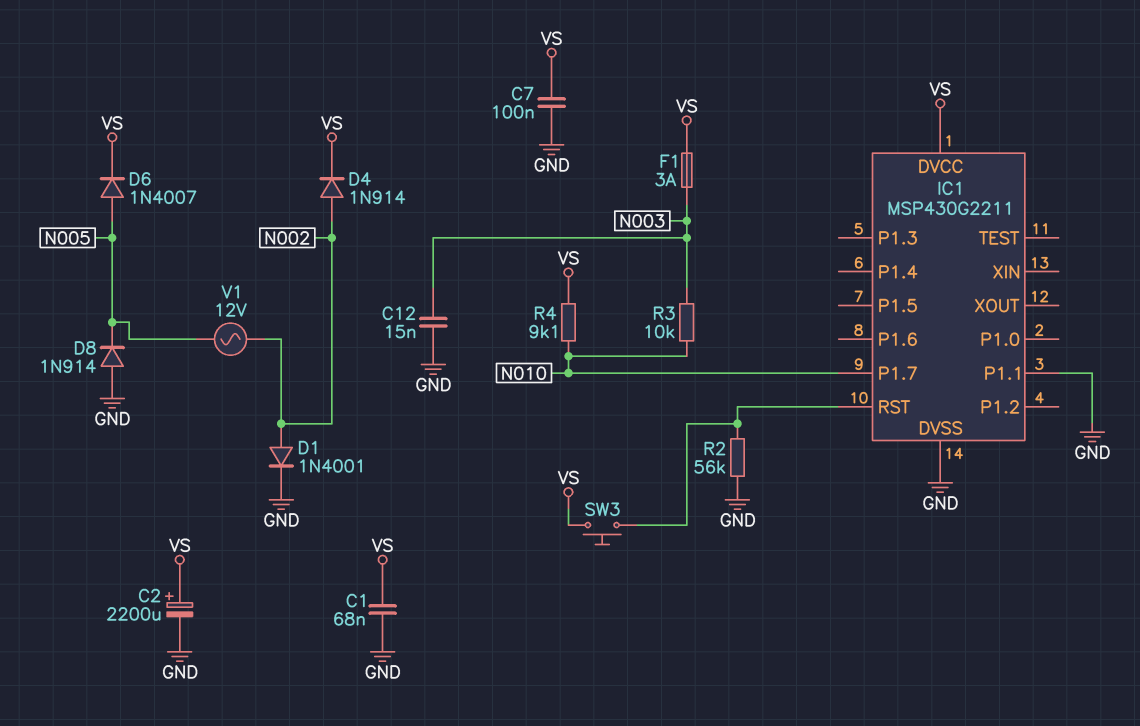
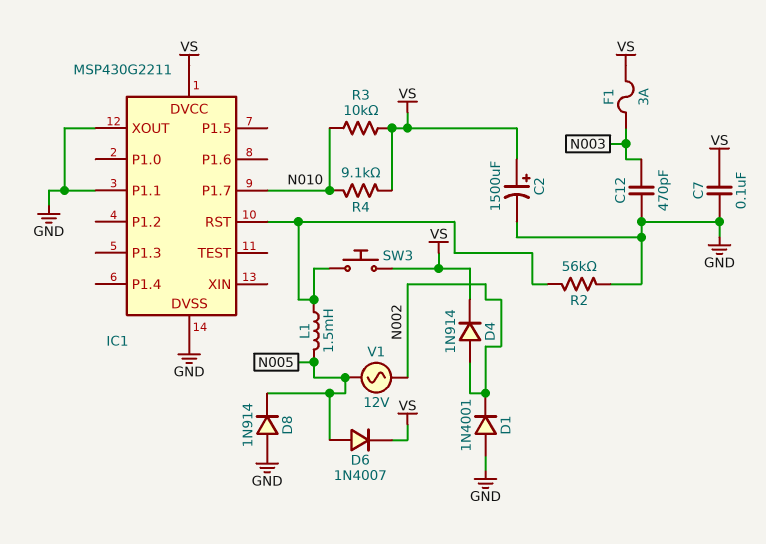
C1: 68nF (GND, VS) -> none
C2: 2200uF (plus VS, minus GND) -> 1500uF (plus VS, minus GND)
C12: 15nF (GND, N003) -> 470pF (GND, N003)
D1: diode 1N4001 (A N002, K GND) -> diode 1N4001 (A GND, K N002)
IC1 pin XOUT: none -> GND
L1: none -> 1.5mH (IC1/RST, N005)
R3: 10k (N003, N010) -> 10k (N010, VS)

